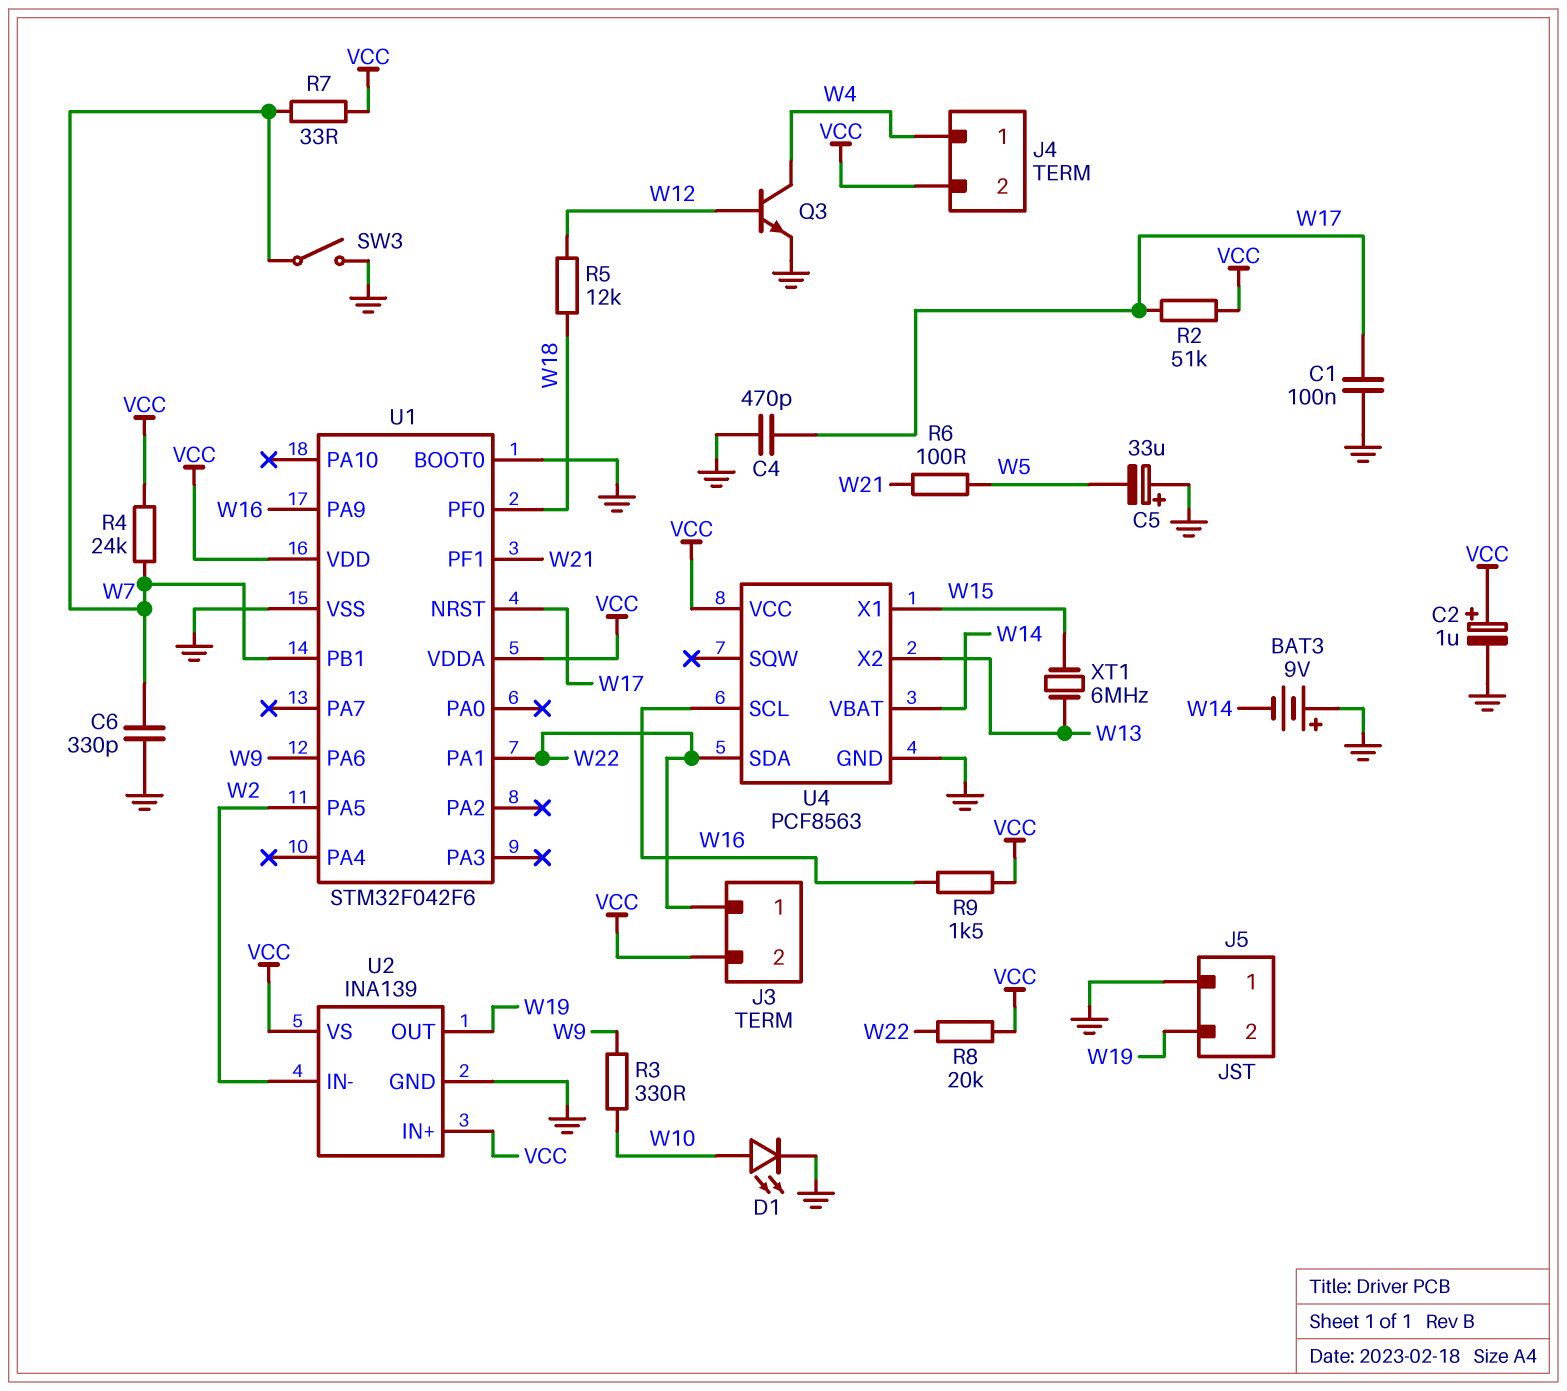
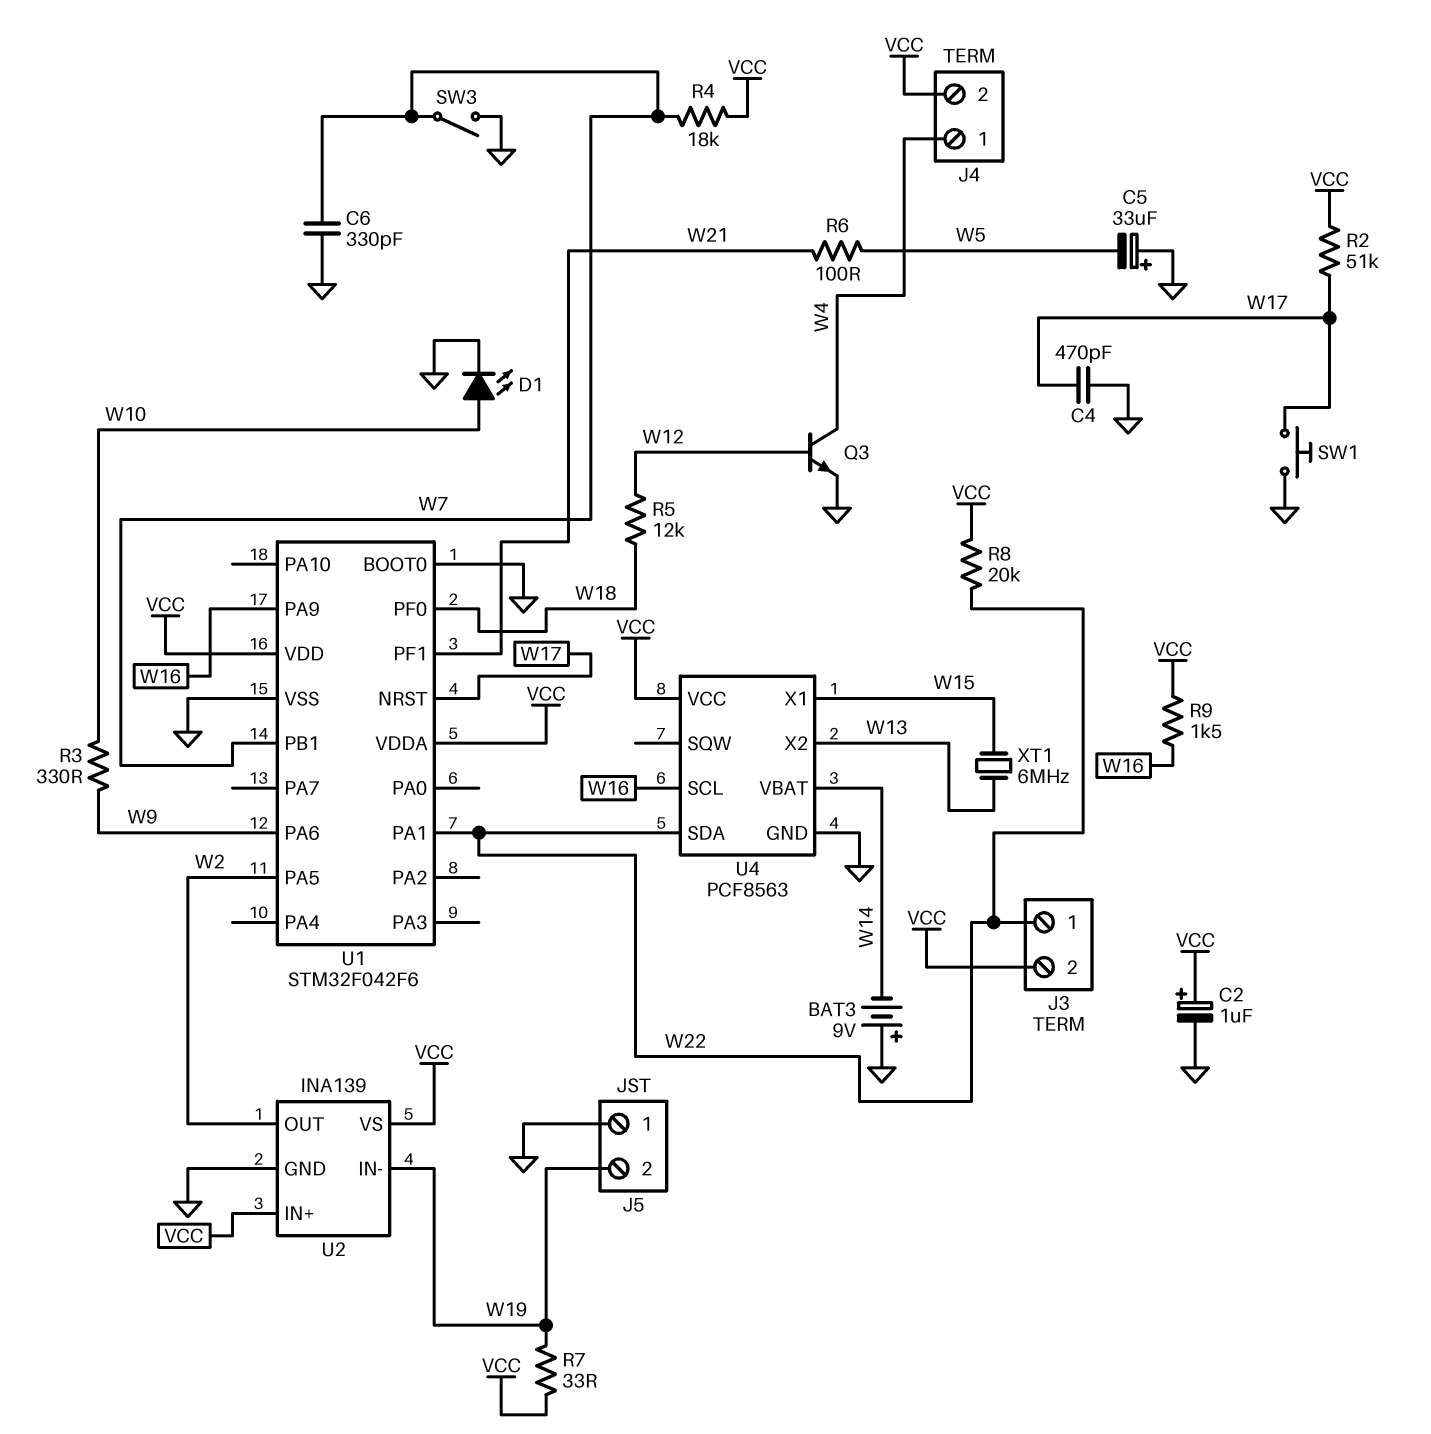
C1: 100nF (GND, W17) -> none
R4: 24k (VCC, W7) -> 18k (VCC, W7)
R7: 33 (VCC, W7) -> 33 (VCC, W19)
SW1: none -> button (GND, W17)
U2 pin IN-: W2 -> W19
U2 pin OUT: W19 -> W2

